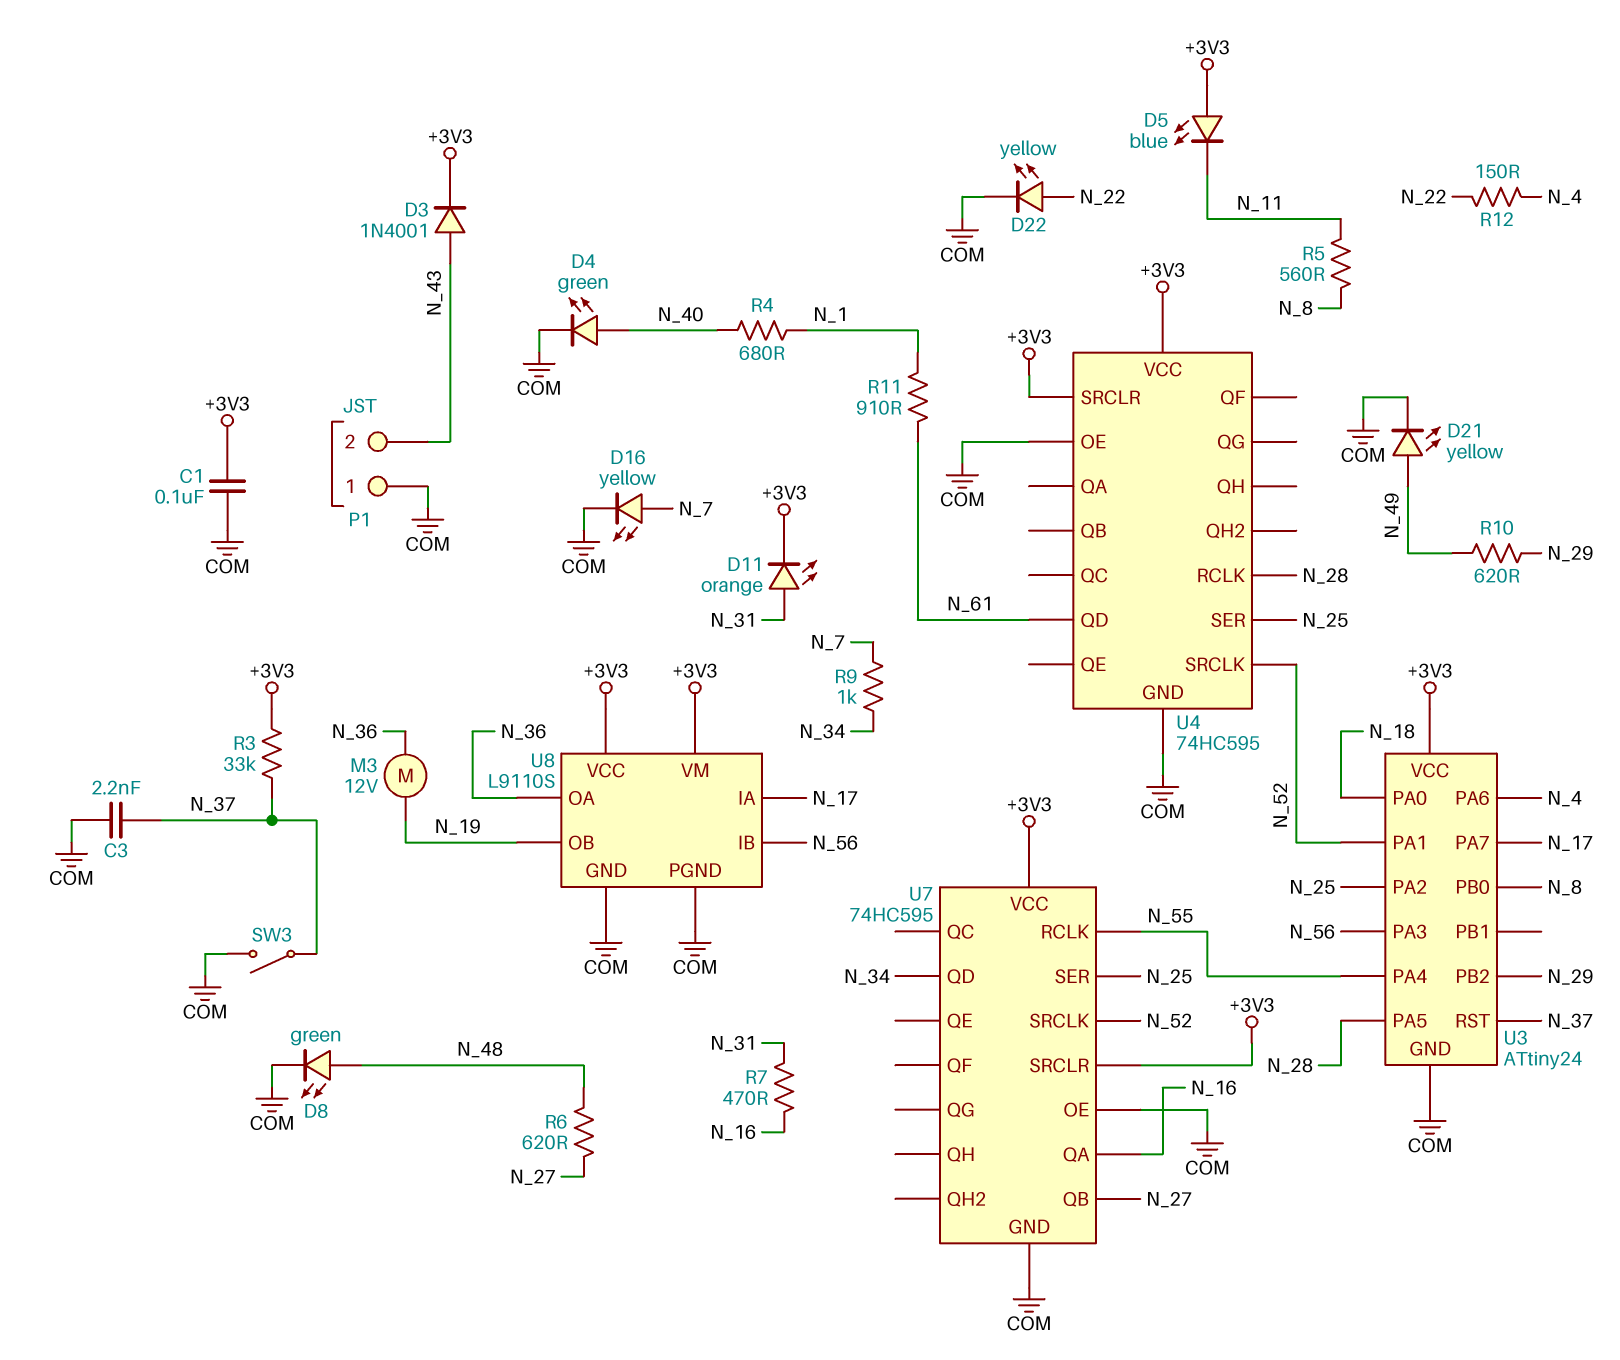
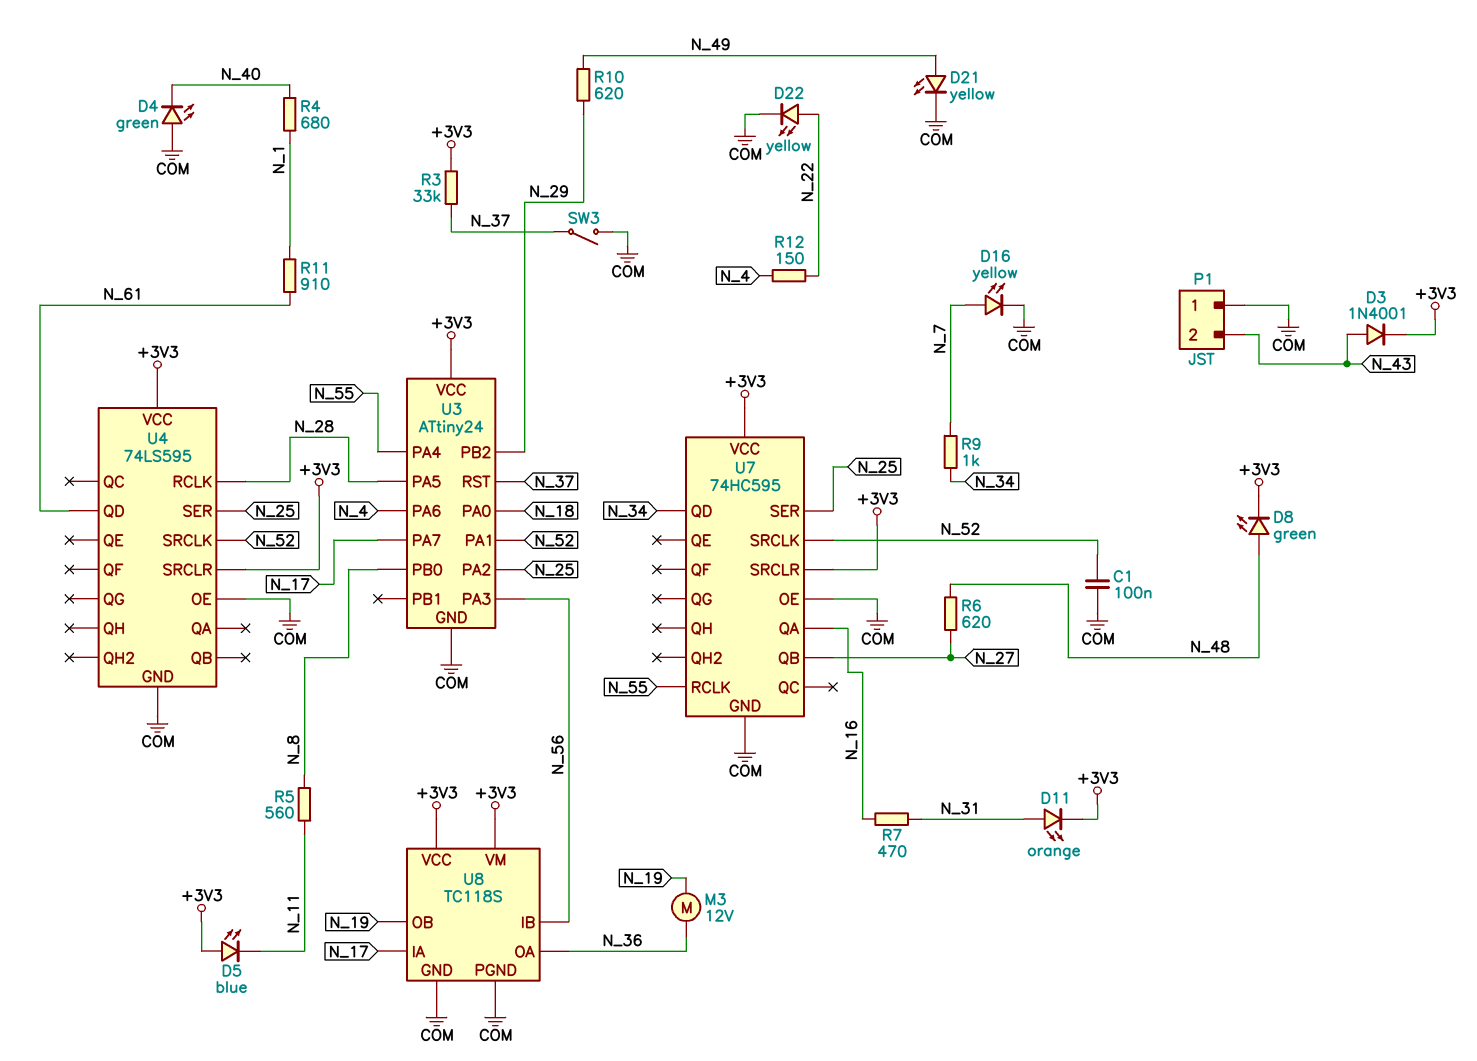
C1: 100nF (+3V3, COM) -> 100nF (COM, N_52)
C3: 2.2nF (COM, N_37) -> none
D4: LED green (A N_40, K COM) -> LED green (A COM, K N_40)
D8: LED green (A N_48, K COM) -> LED green (A N_48, K +3V3)
U4: 74HC595 -> 74LS595
U8: L9110S -> TC118S

